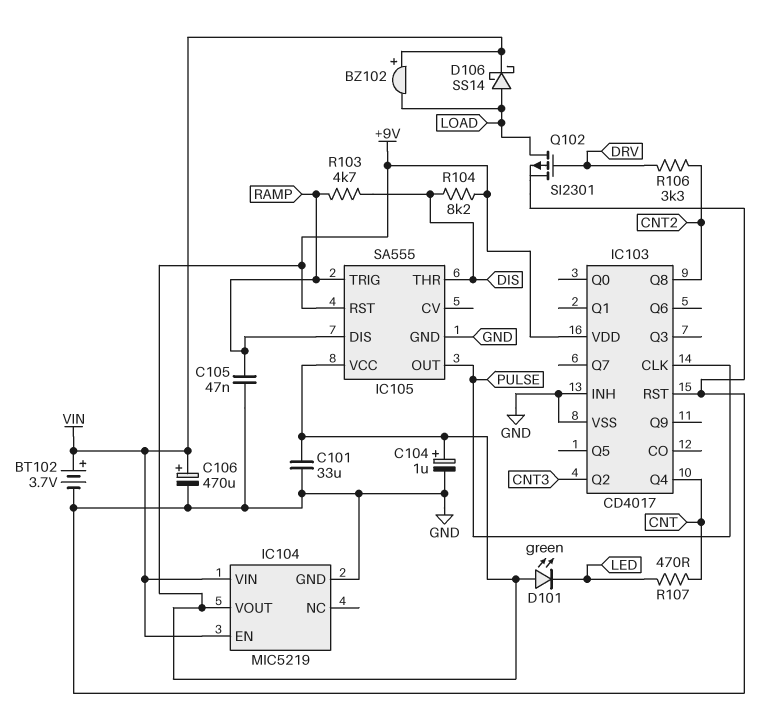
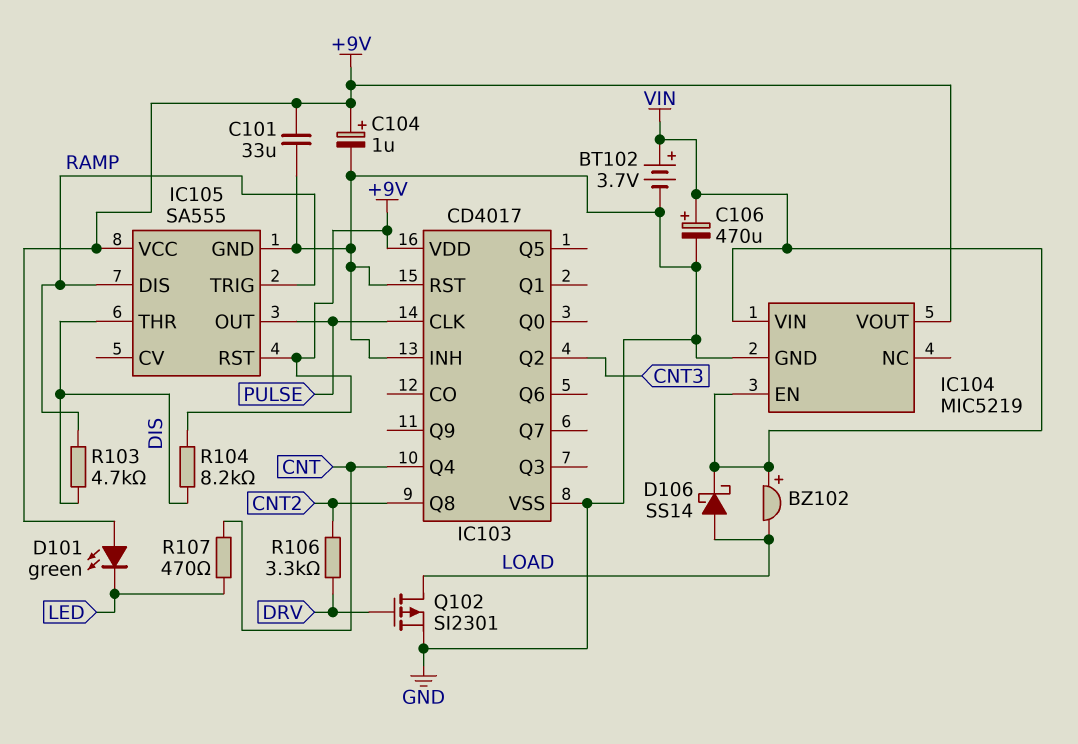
C105: 47nF (GND, RAMP) -> none

